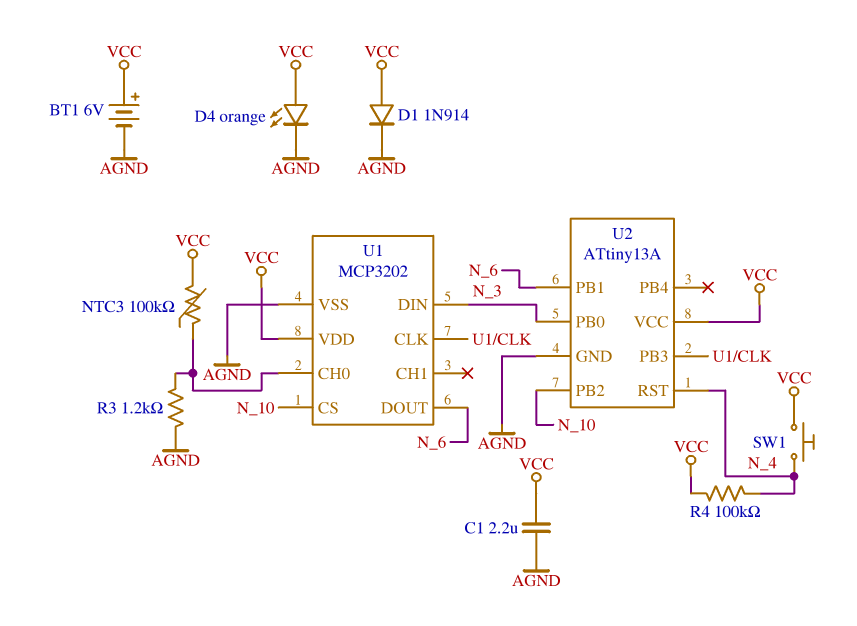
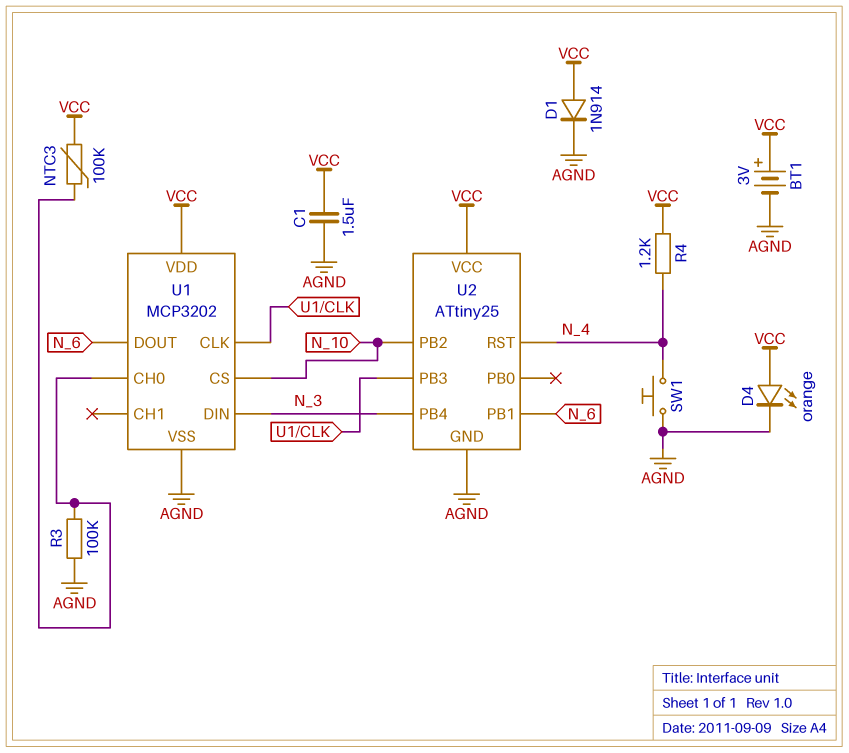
BT1: 6V (plus VCC, minus AGND) -> 3V (plus VCC, minus AGND)
C1: 2.2uF (AGND, VCC) -> 1.5uF (AGND, VCC)
R3: 1.2k (AGND, U1/CH0) -> 100k (AGND, U1/CH0)
R4: 100k (N_4, VCC) -> 1.2k (N_4, VCC)
SW1: button (N_4, VCC) -> button (AGND, N_4)
U2: ATtiny13A -> ATtiny25
U2 pin PB0: N_3 -> none
U2 pin PB4: none -> N_3

